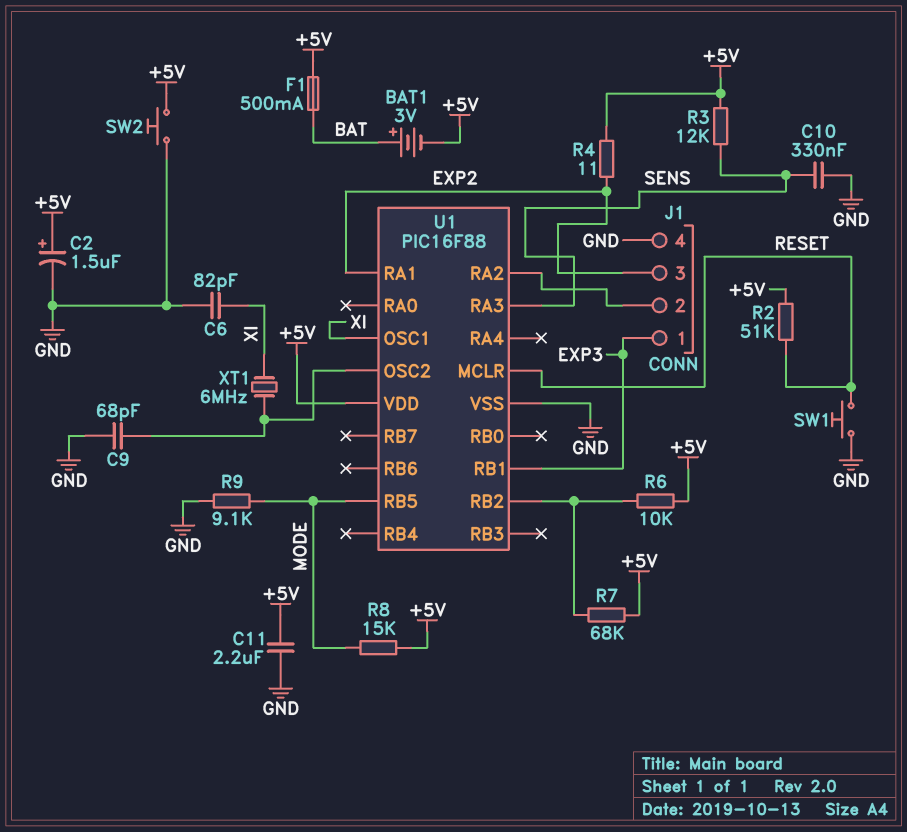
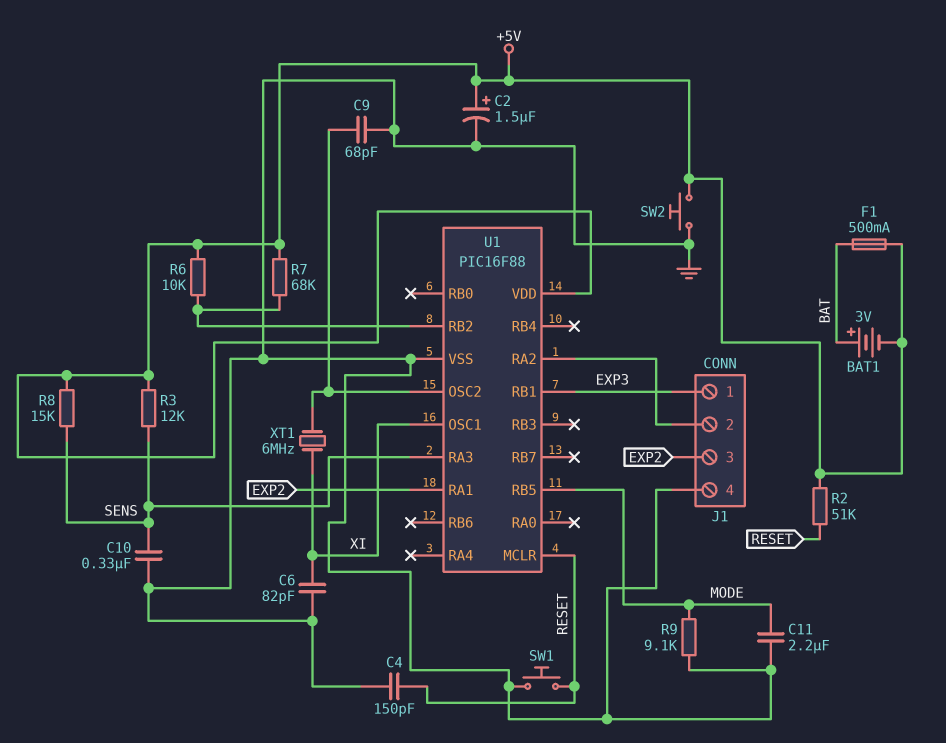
C4: none -> 150pF (GND, RESET)
C11: 2.2uF (+5V, GND) -> 2.2uF (GND, MODE)
R4: 11 (+5V, EXP2) -> none
R8: 15k (+5V, MODE) -> 15k (+5V, SENS)

